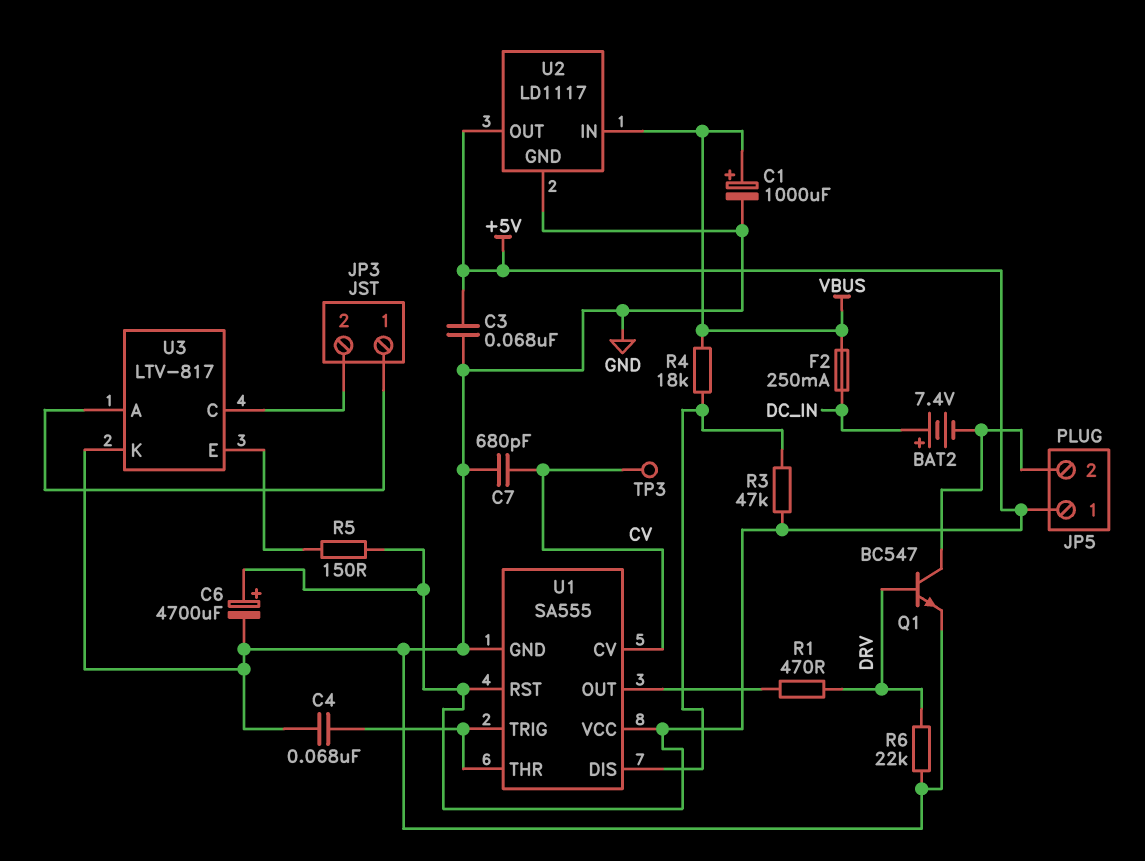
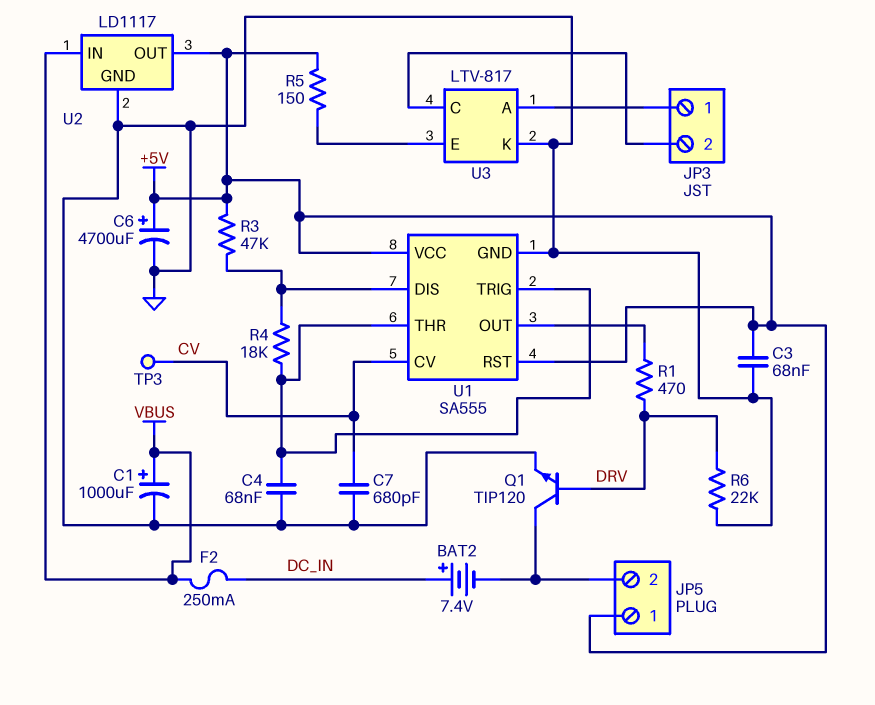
Q1: NPN BC547 (B DRV, C JP5/2, E GND) -> NPN TIP120 (B DRV, C JP5/2, E GND)
R4: 18k (U1/DIS, VBUS) -> 18k (U1/DIS, U1/THR)

